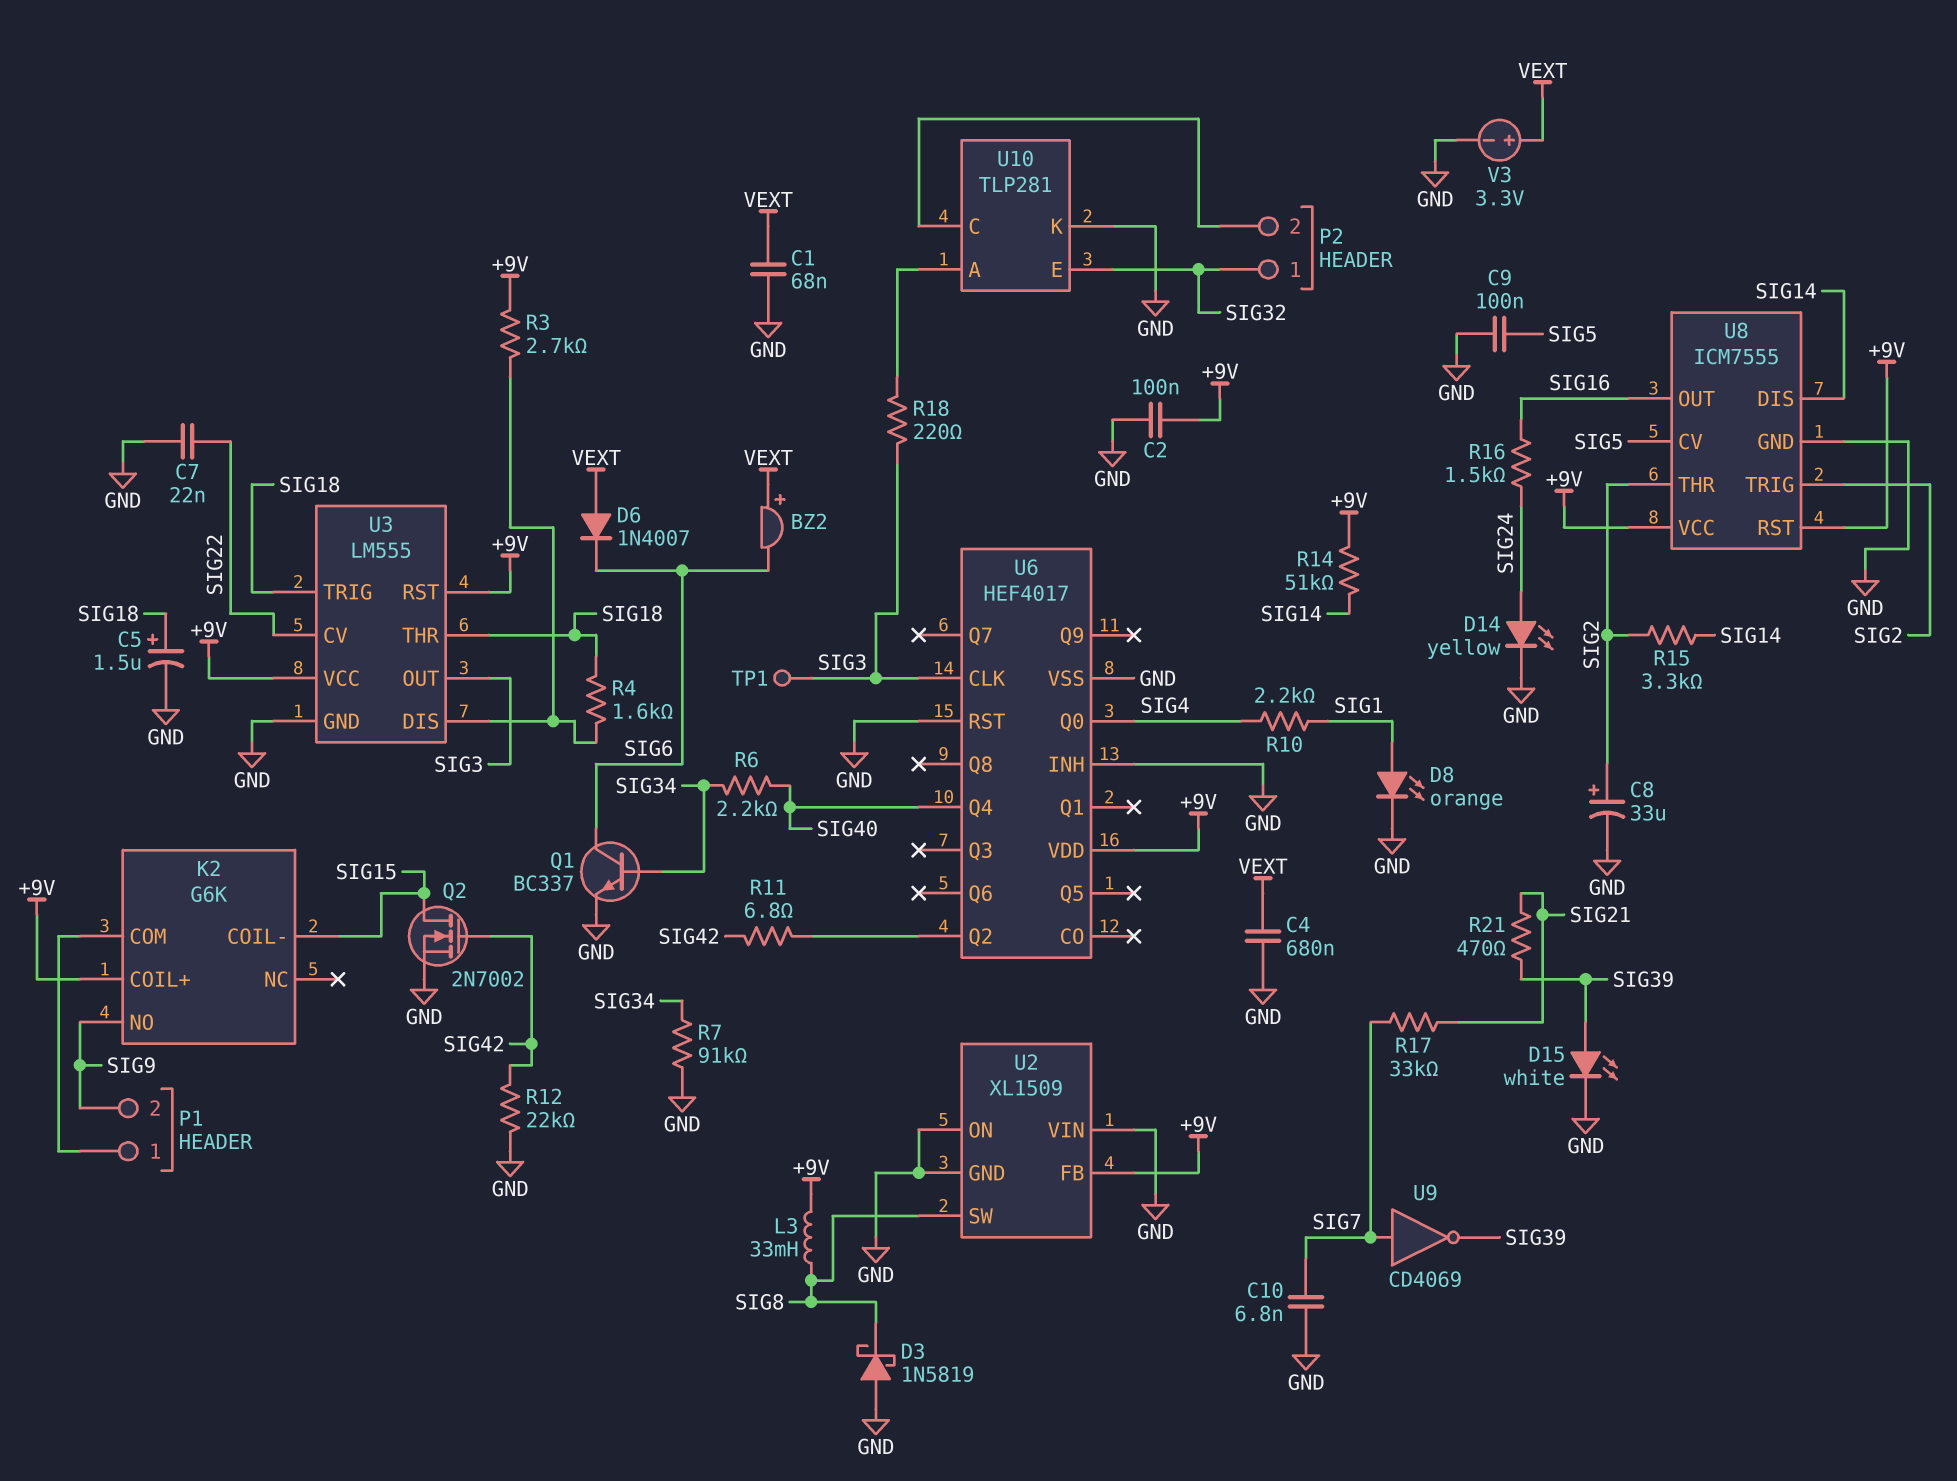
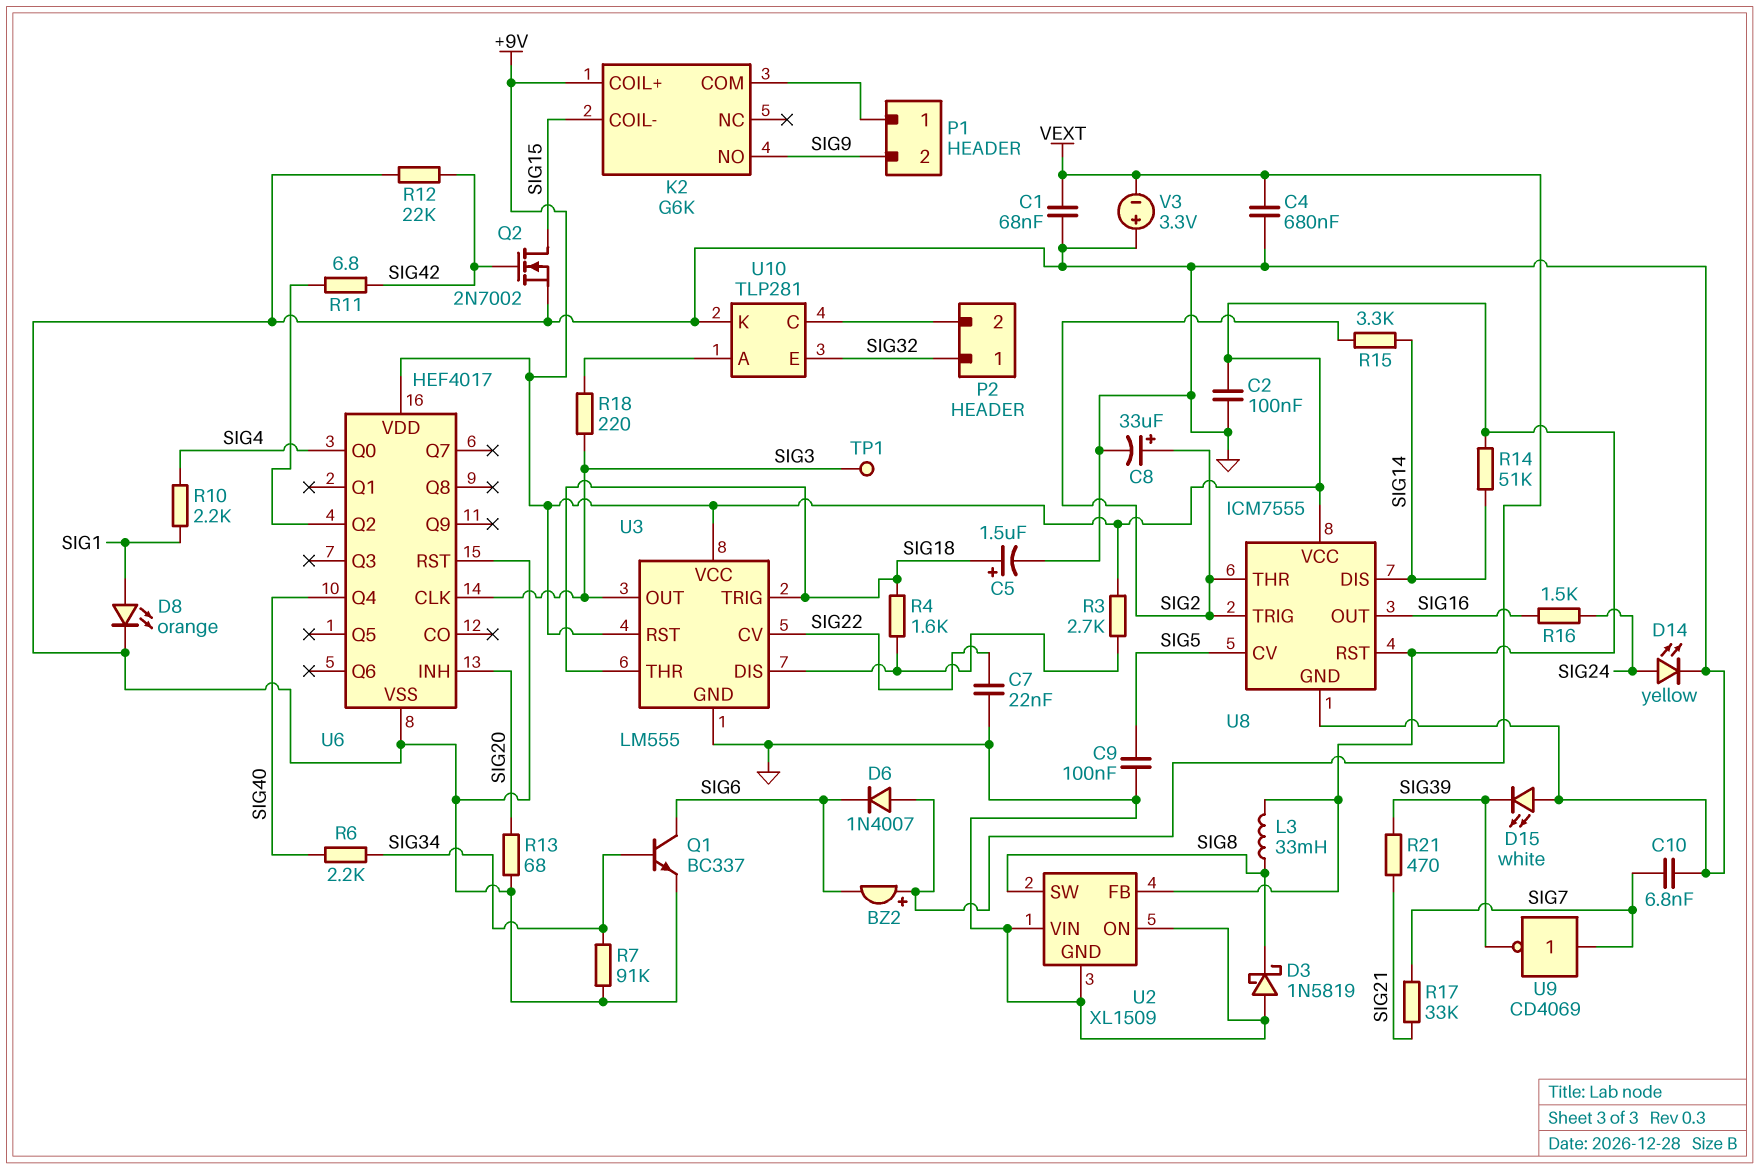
D15: LED white (A SIG39, K GND) -> LED white (A GND, K SIG39)
R13: none -> 68 (GND, SIG20)
U6 pin INH: GND -> SIG20
V3: 3.3V (plus VEXT, minus GND) -> 3.3V (plus GND, minus VEXT)

